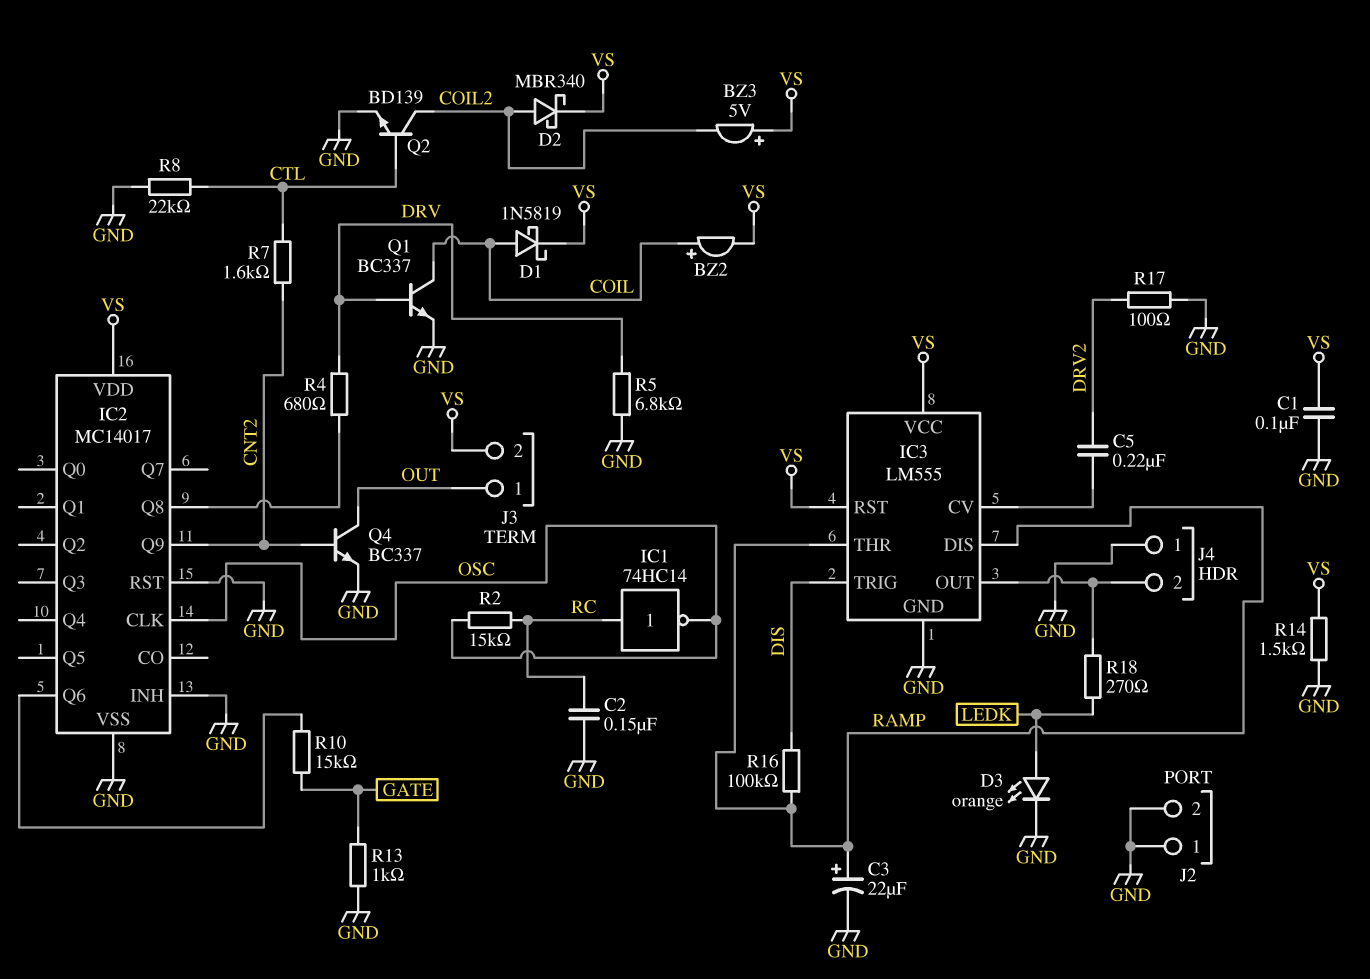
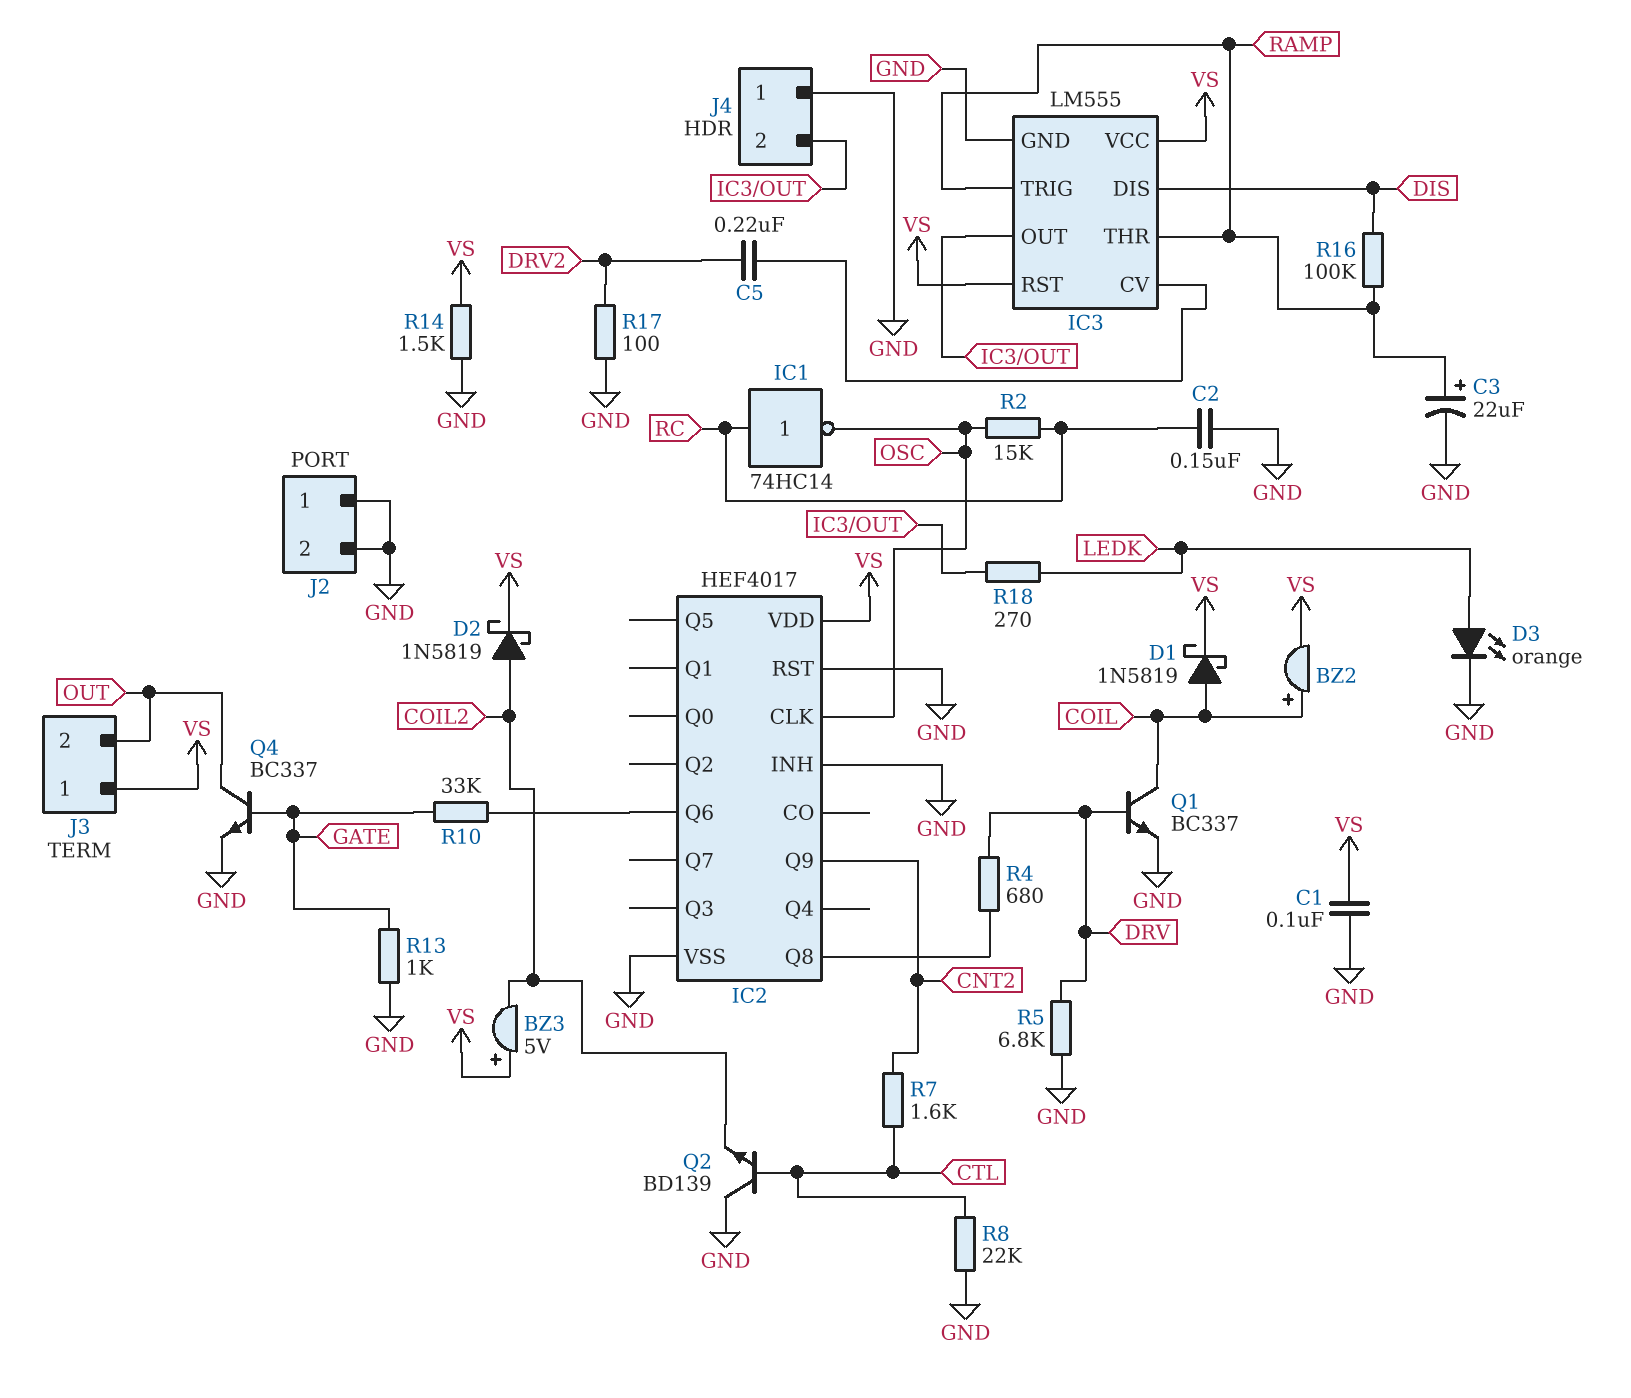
D2: schottky MBR340 (A COIL2, K VS) -> schottky 1N5819 (A COIL2, K VS)
IC2: MC14017 -> HEF4017
IC3 pin DIS: RAMP -> DIS
IC3 pin TRIG: DIS -> RAMP
J3 pin 1: OUT -> VS
J3 pin 2: VS -> OUT
Q2: NPN BD139 (B CTL, C COIL2, E GND) -> NPN BD139 (B CTL, C GND, E COIL2)
Q4: NPN BC337 (B CNT2, C OUT, E GND) -> NPN BC337 (B GATE, C OUT, E GND)
R10: 15k (GATE, IC2/Q6) -> 33k (GATE, IC2/Q6)

